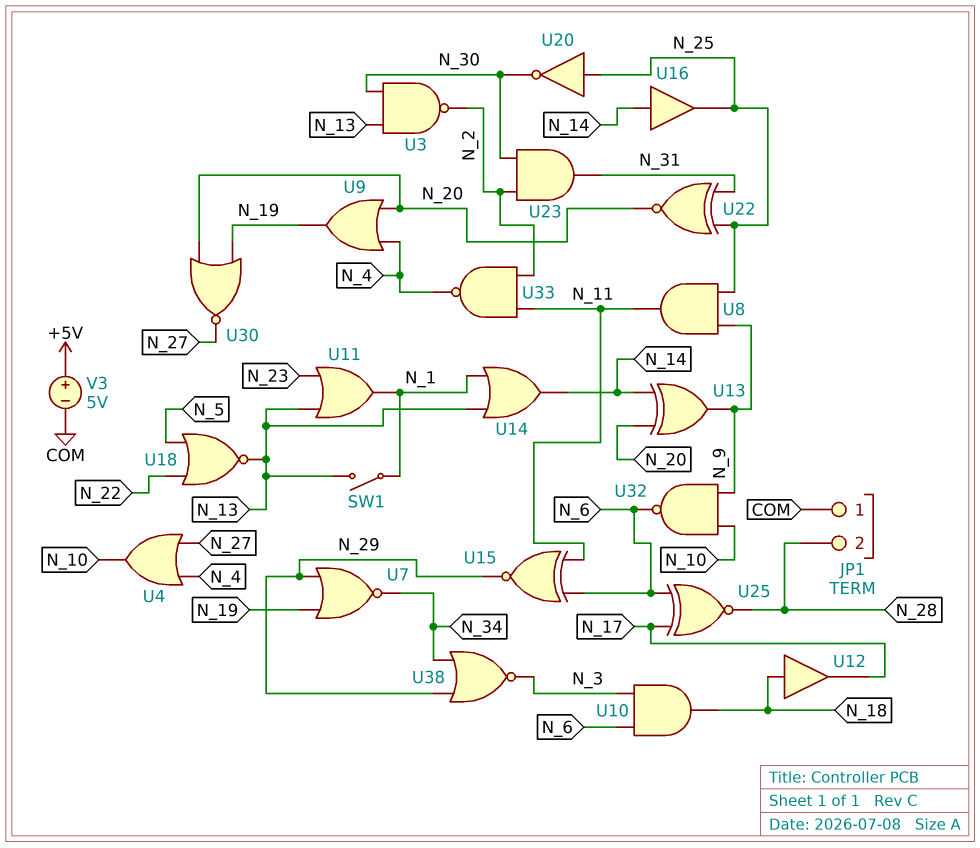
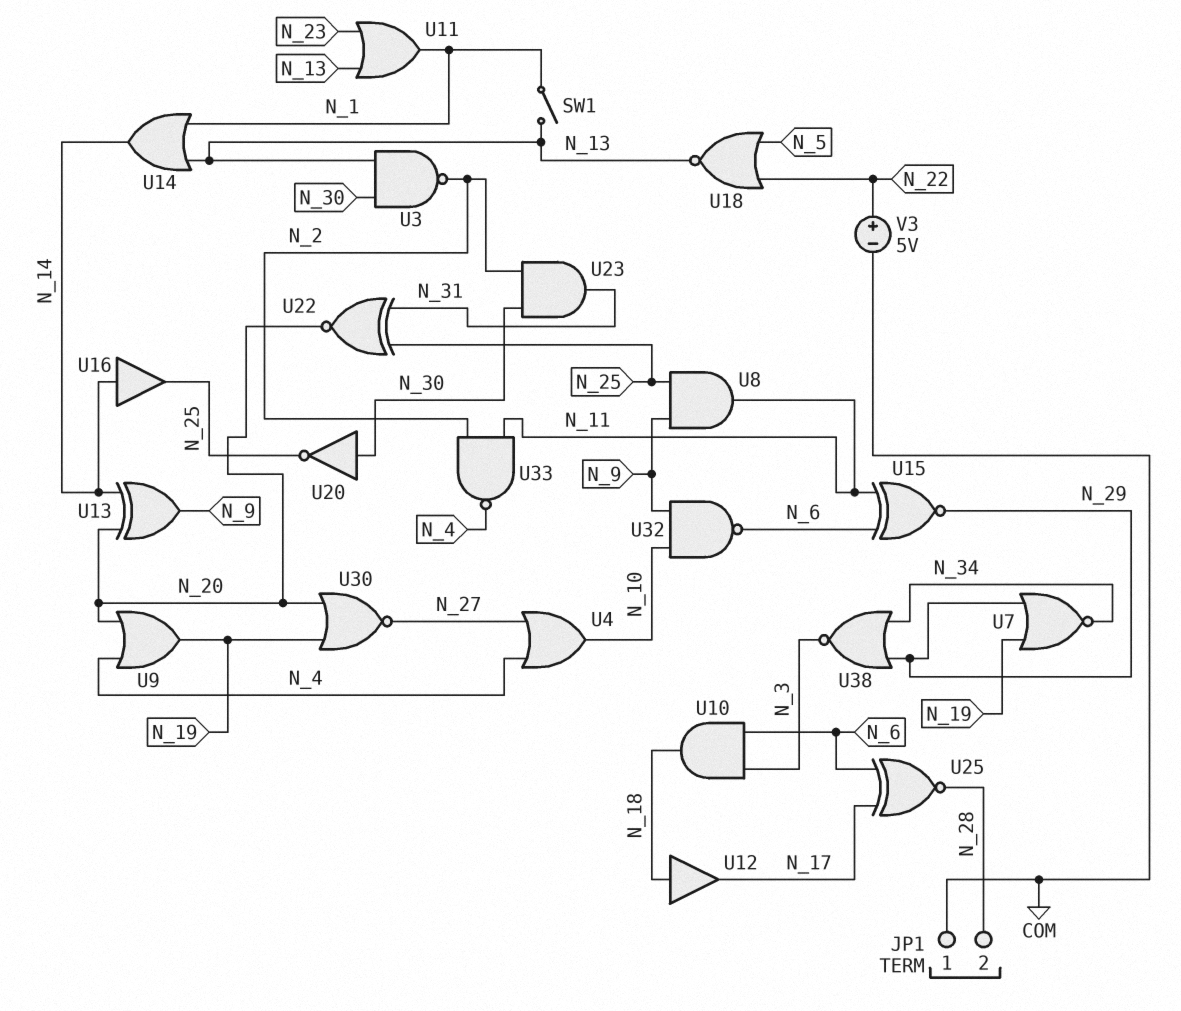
U20: NOT (in N_25, out N_30) -> NOT (in N_30, out N_25)
V3: 5V (plus +5V, minus COM) -> 5V (plus N_22, minus COM)

